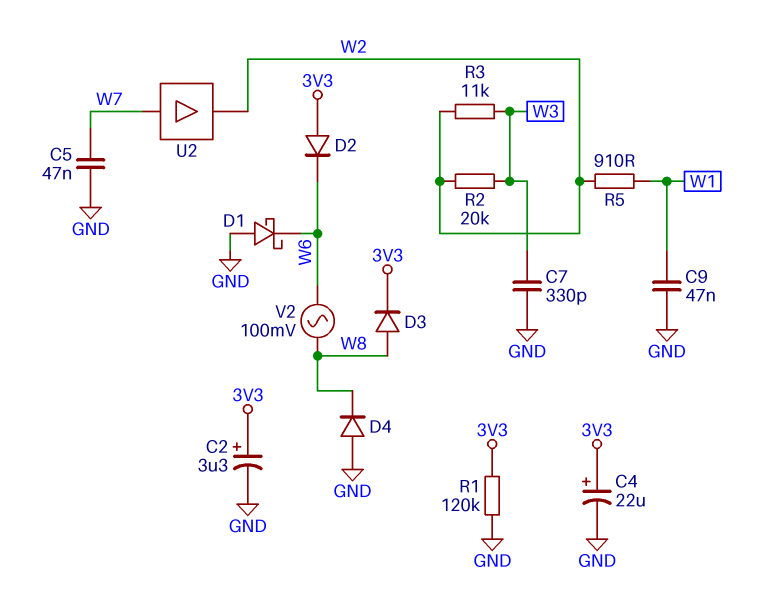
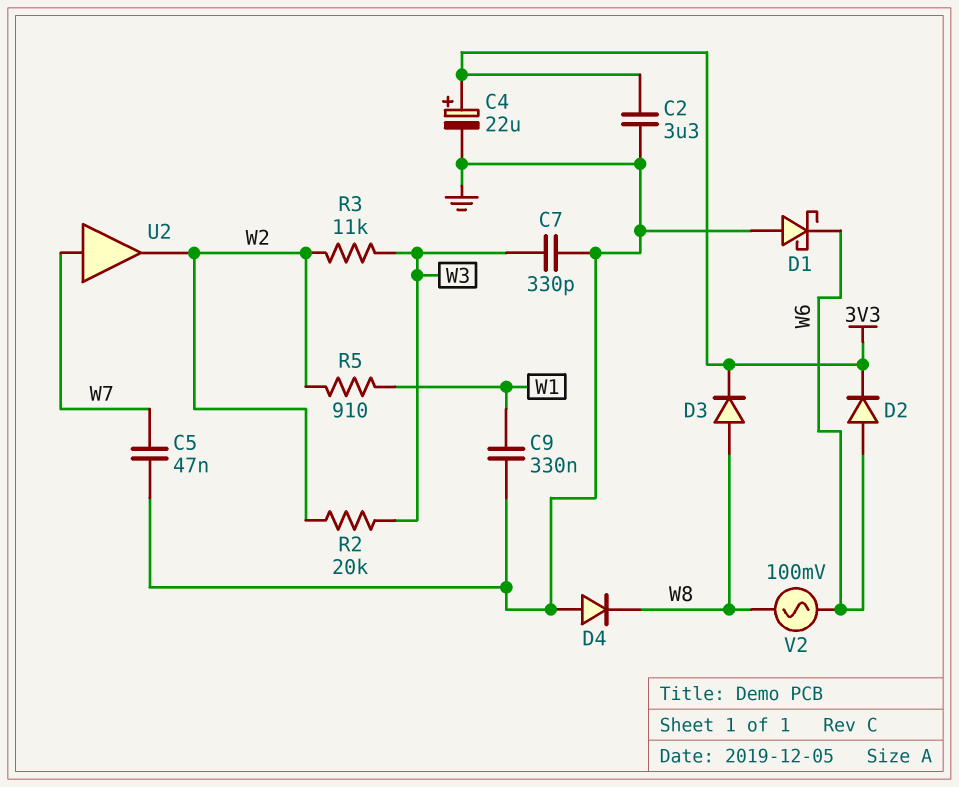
C2: 3.3uF (plus 3V3, minus GND) -> 3.3uF (3V3, GND)
C9: 47nF (GND, W1) -> 330nF (GND, W1)
D2: diode (A 3V3, K W6) -> diode (A W6, K 3V3)
R1: 120k (3V3, GND) -> none

